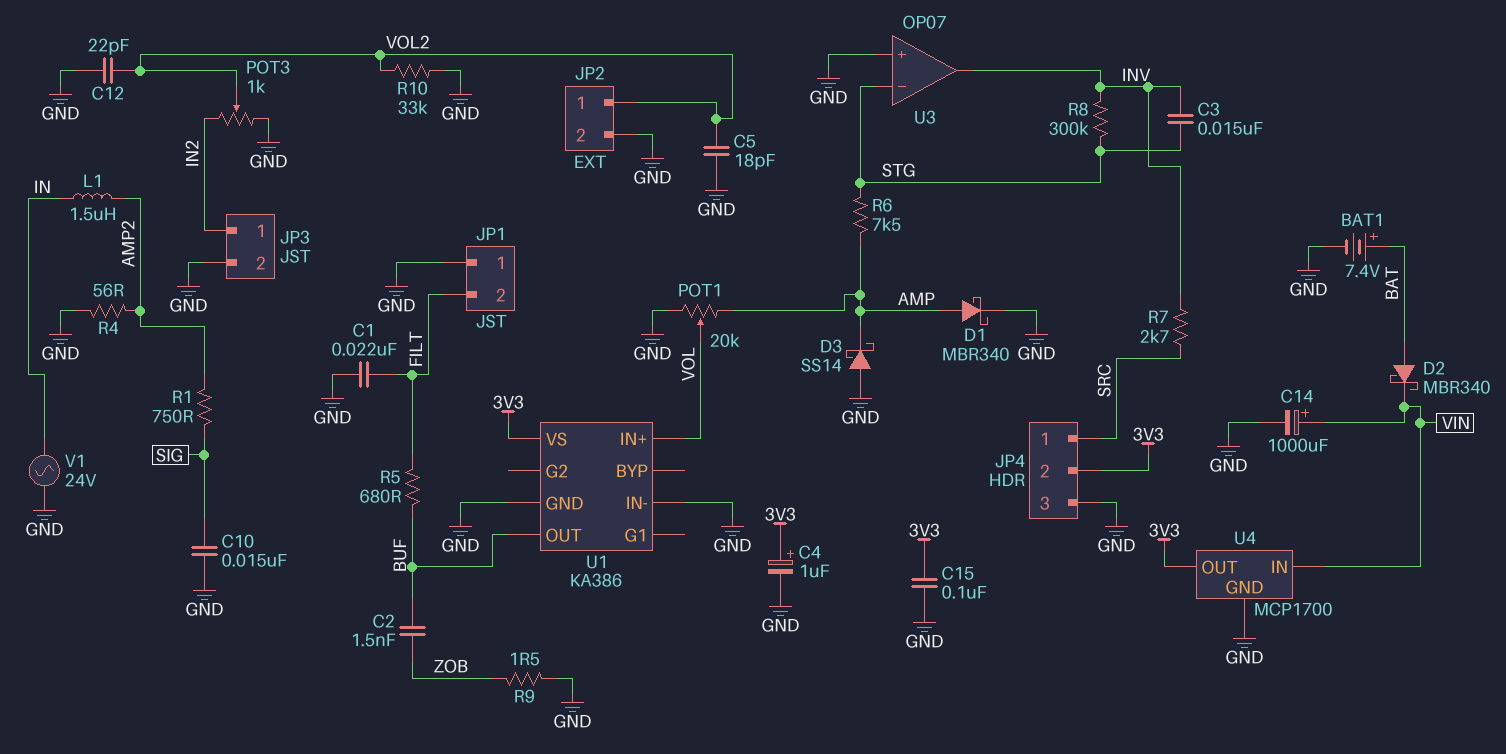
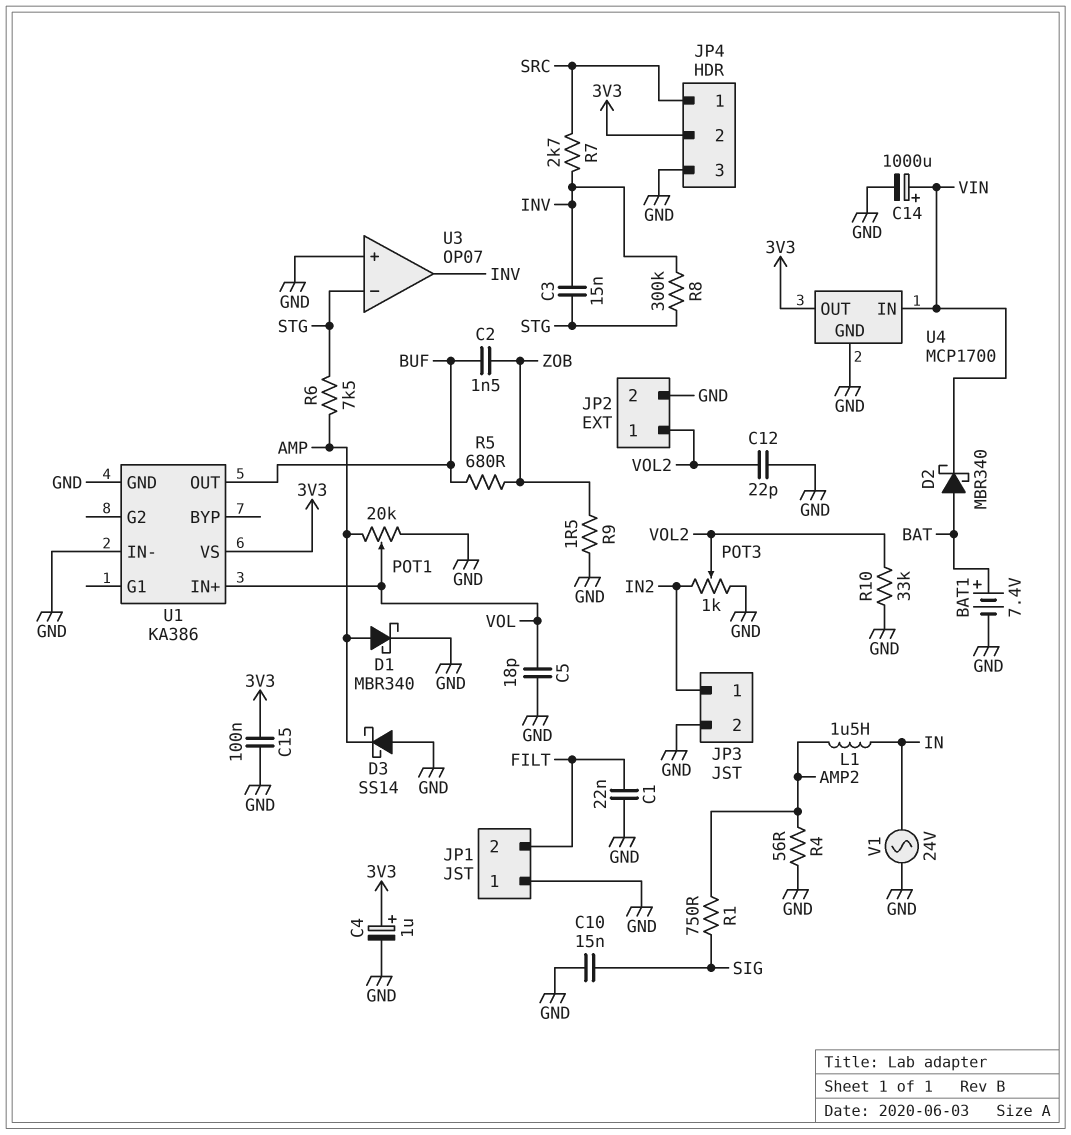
C5: 18pF (GND, VOL2) -> 18pF (GND, VOL)
R5: 680 (BUF, FILT) -> 680 (BUF, ZOB)

